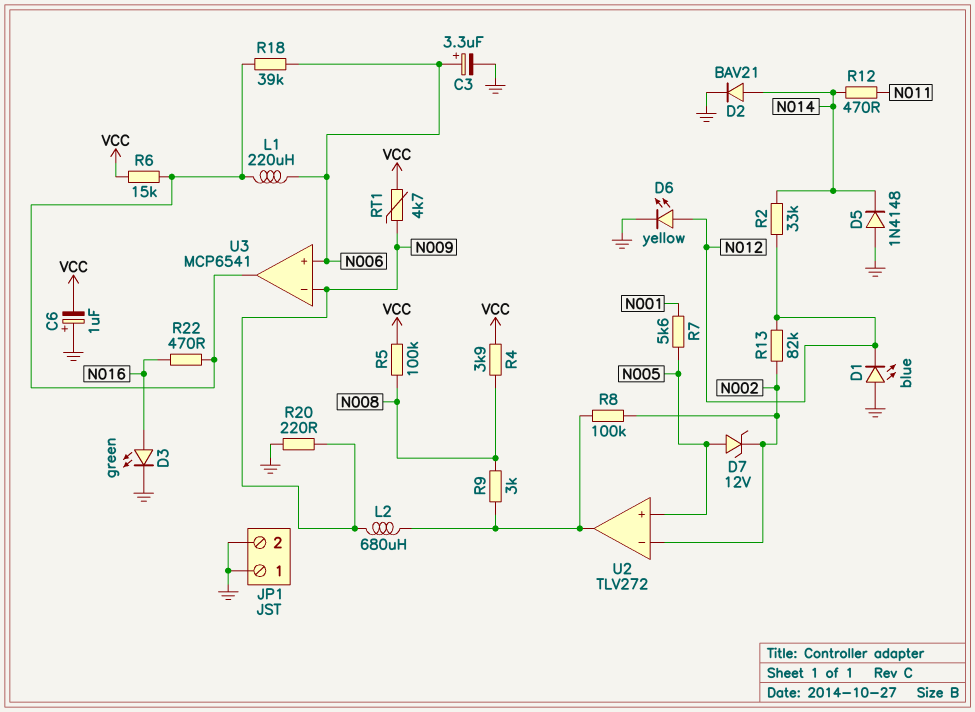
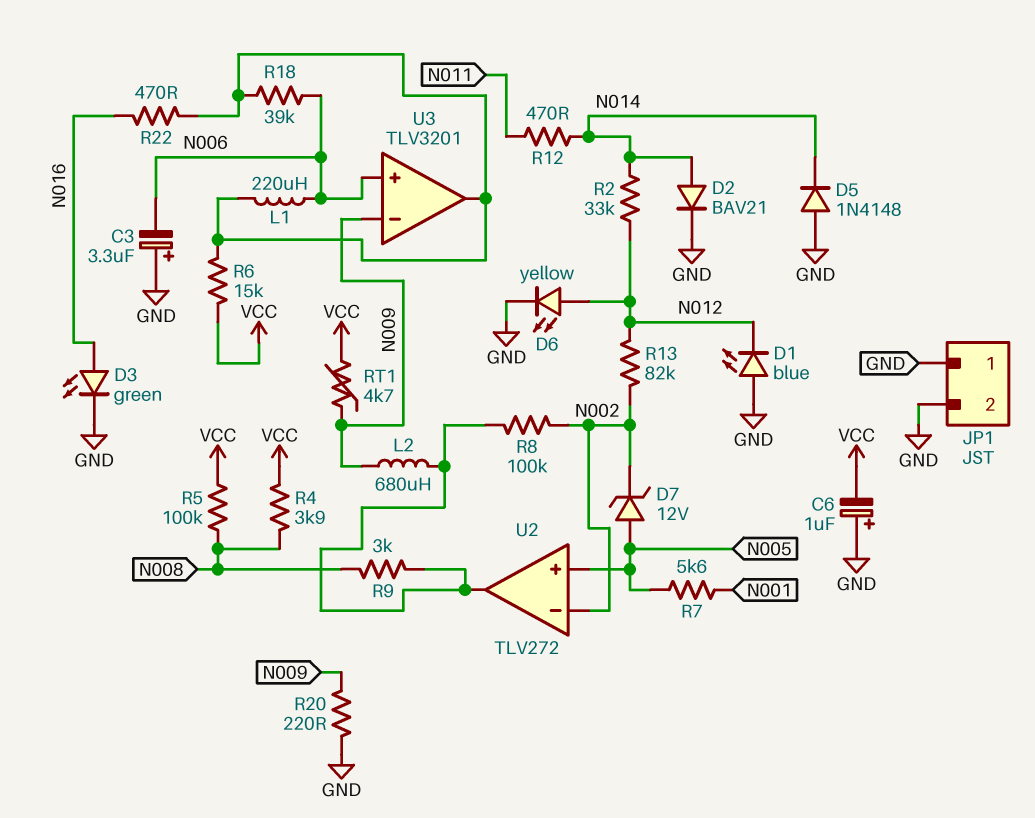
C3: 3.3uF (plus N006, minus GND) -> 3.3uF (plus GND, minus N006)
U3: MCP6541 -> TLV3201

